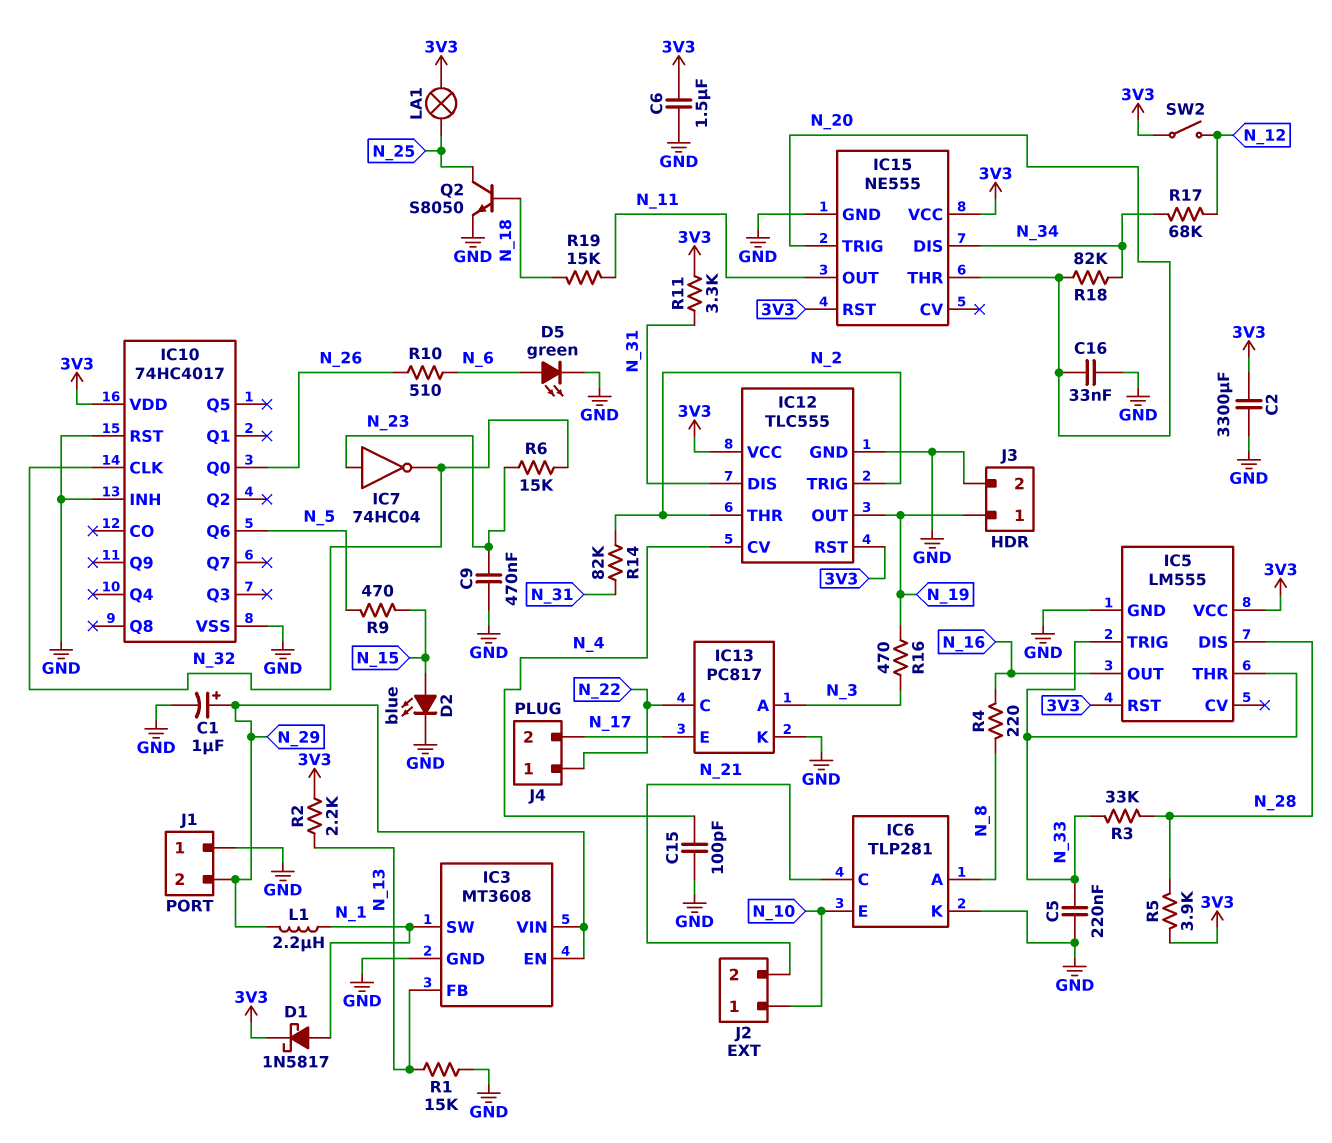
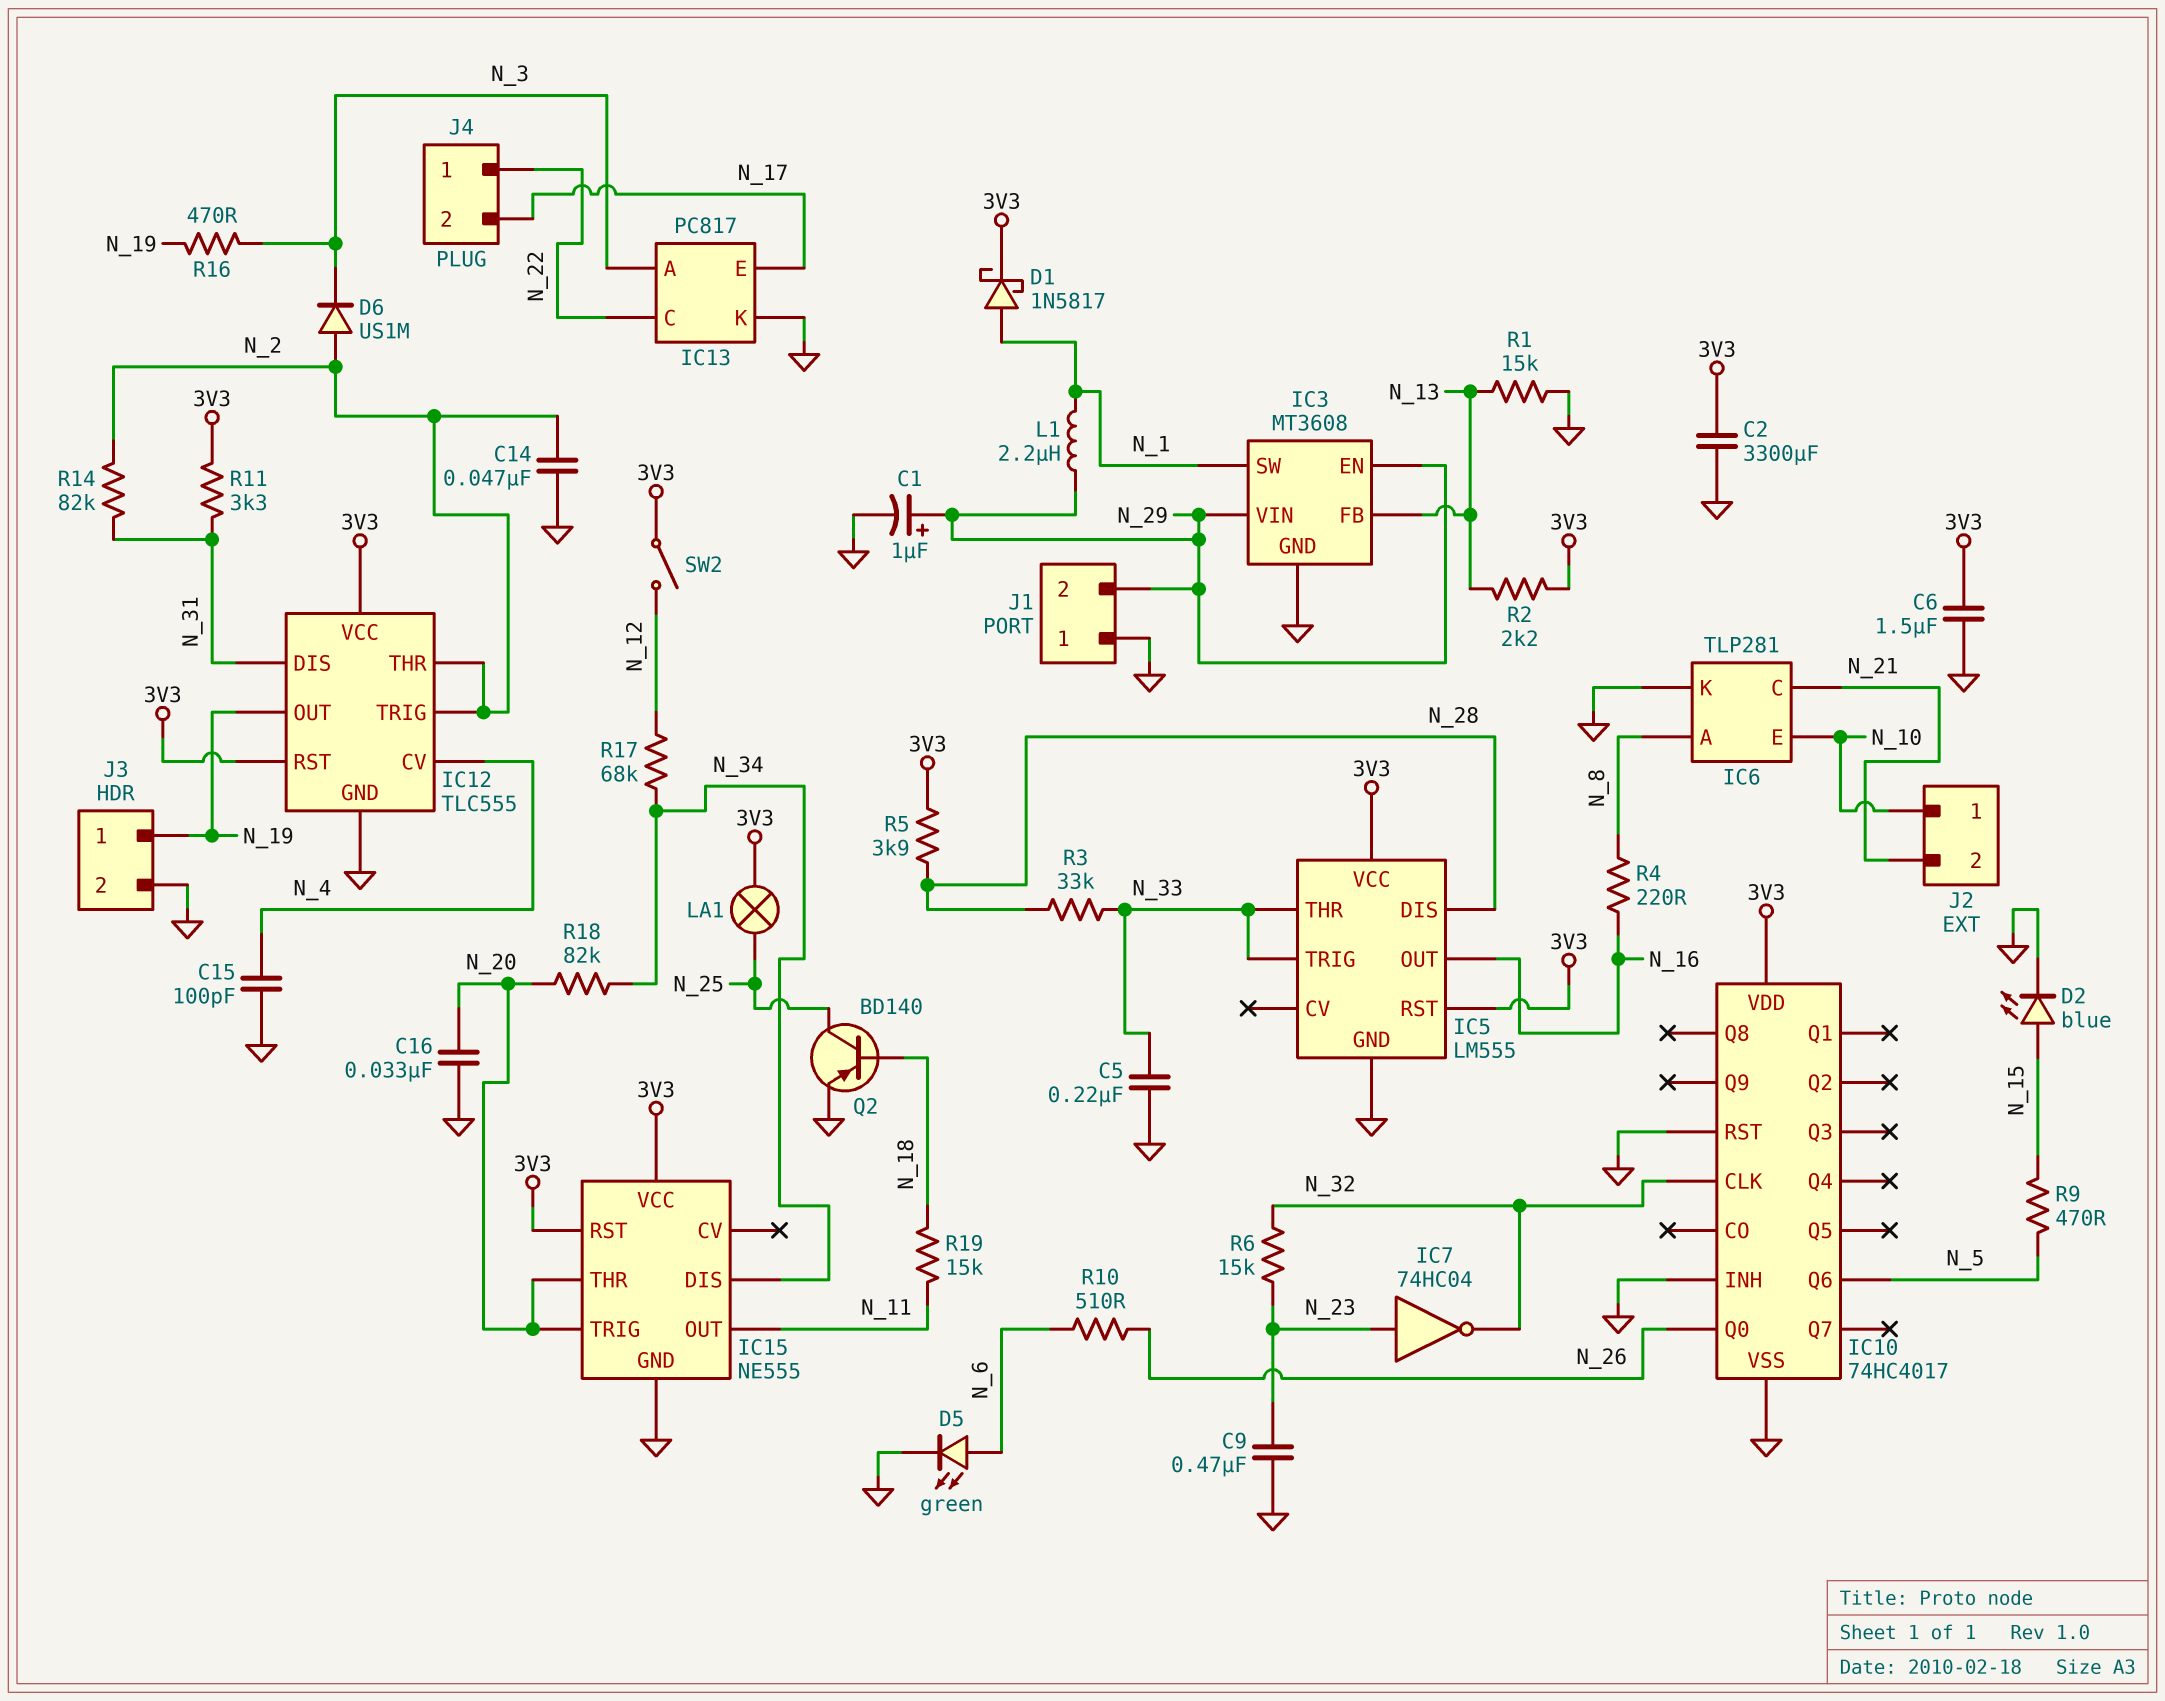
C14: none -> 47nF (GND, N_2)
D6: none -> diode US1M (A N_2, K N_3)
Q2: NPN S8050 (B N_18, C N_25, E GND) -> PNP BD140 (B N_18, C N_25, E GND)

